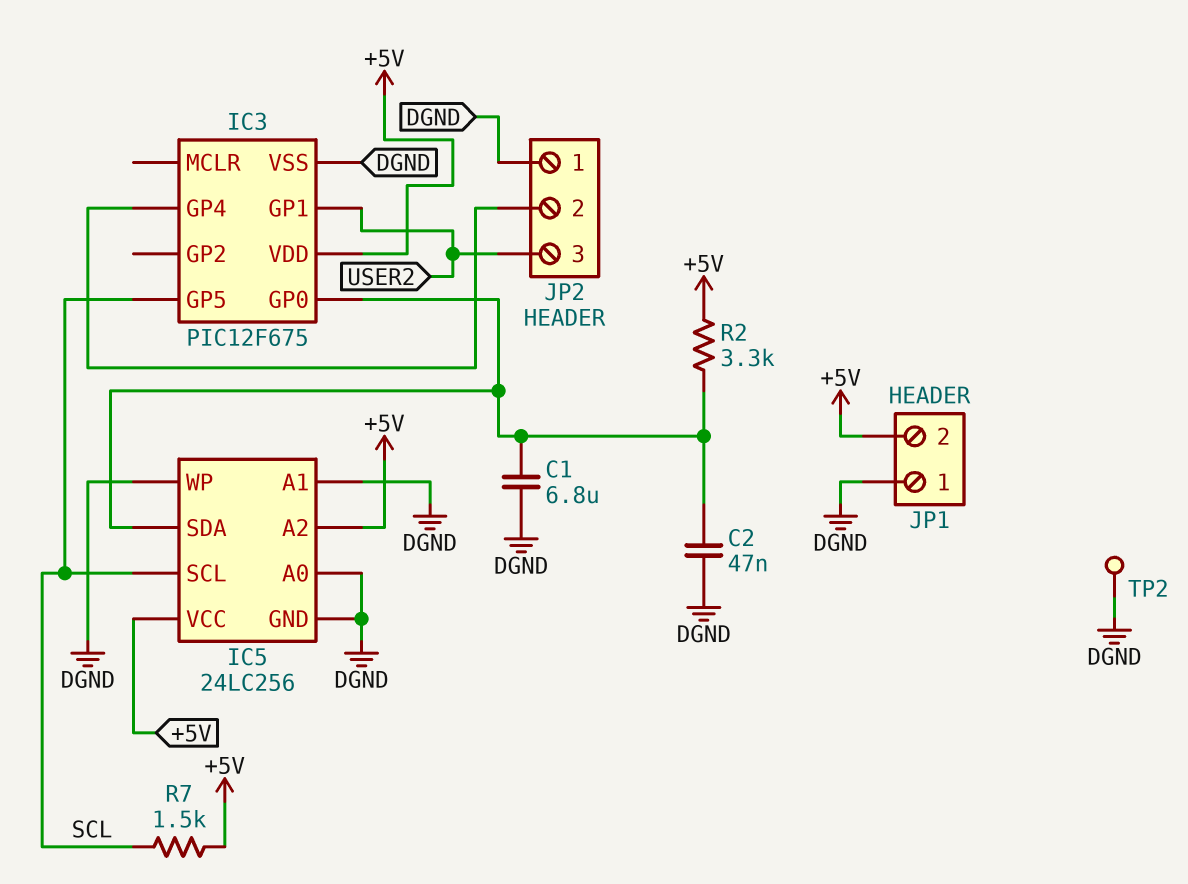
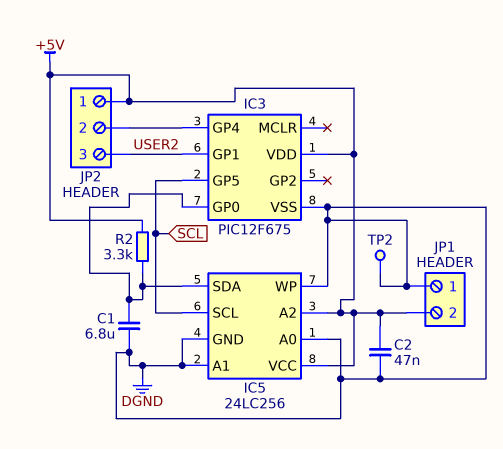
C2: 47nF (DGND, IC3/GP0) -> 47nF (+5V, DGND)
JP2 pin 1: DGND -> +5V
R7: 1.5k (+5V, SCL) -> none

